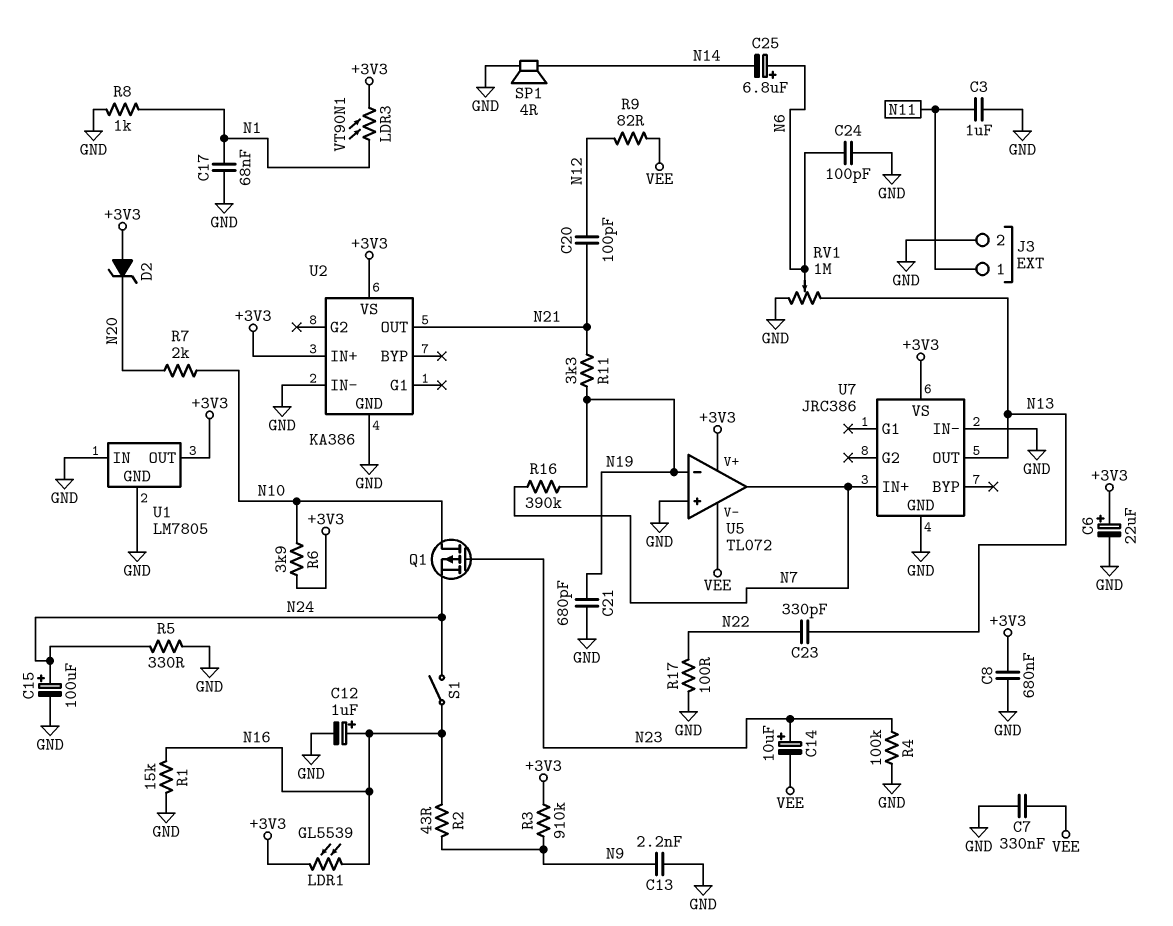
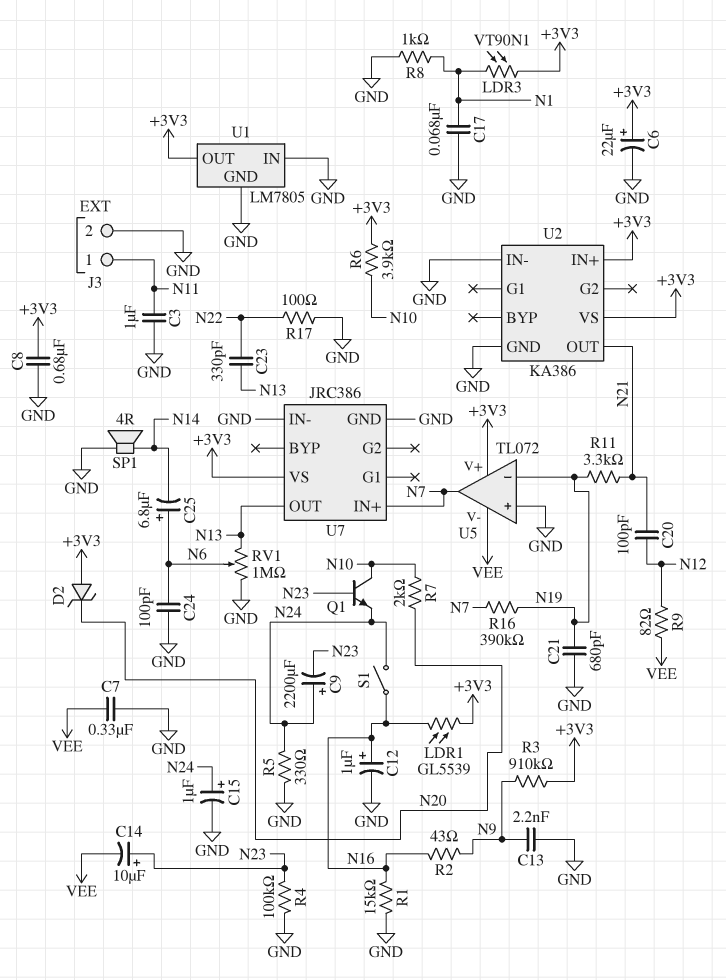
C9: none -> 2200uF (plus N24, minus N23)
C15: 100uF (plus N24, minus GND) -> 1uF (plus N24, minus GND)
Q1: PMOS (G N23, D N10, S N24) -> NPN (B N23, C N10, E N24)

